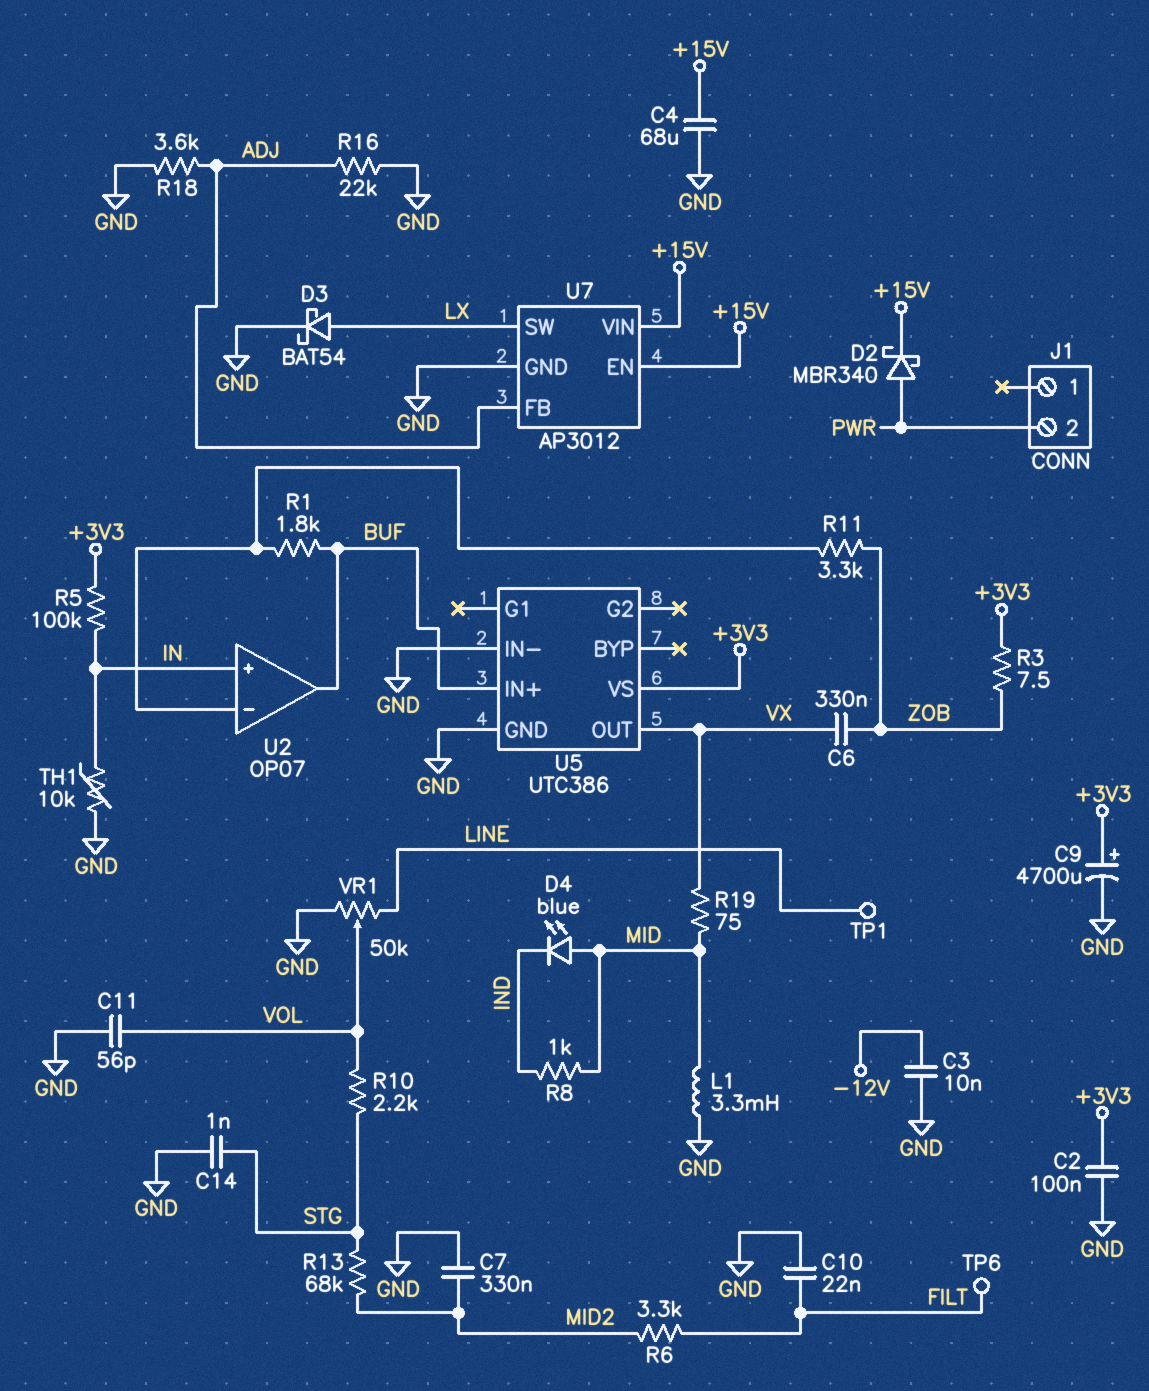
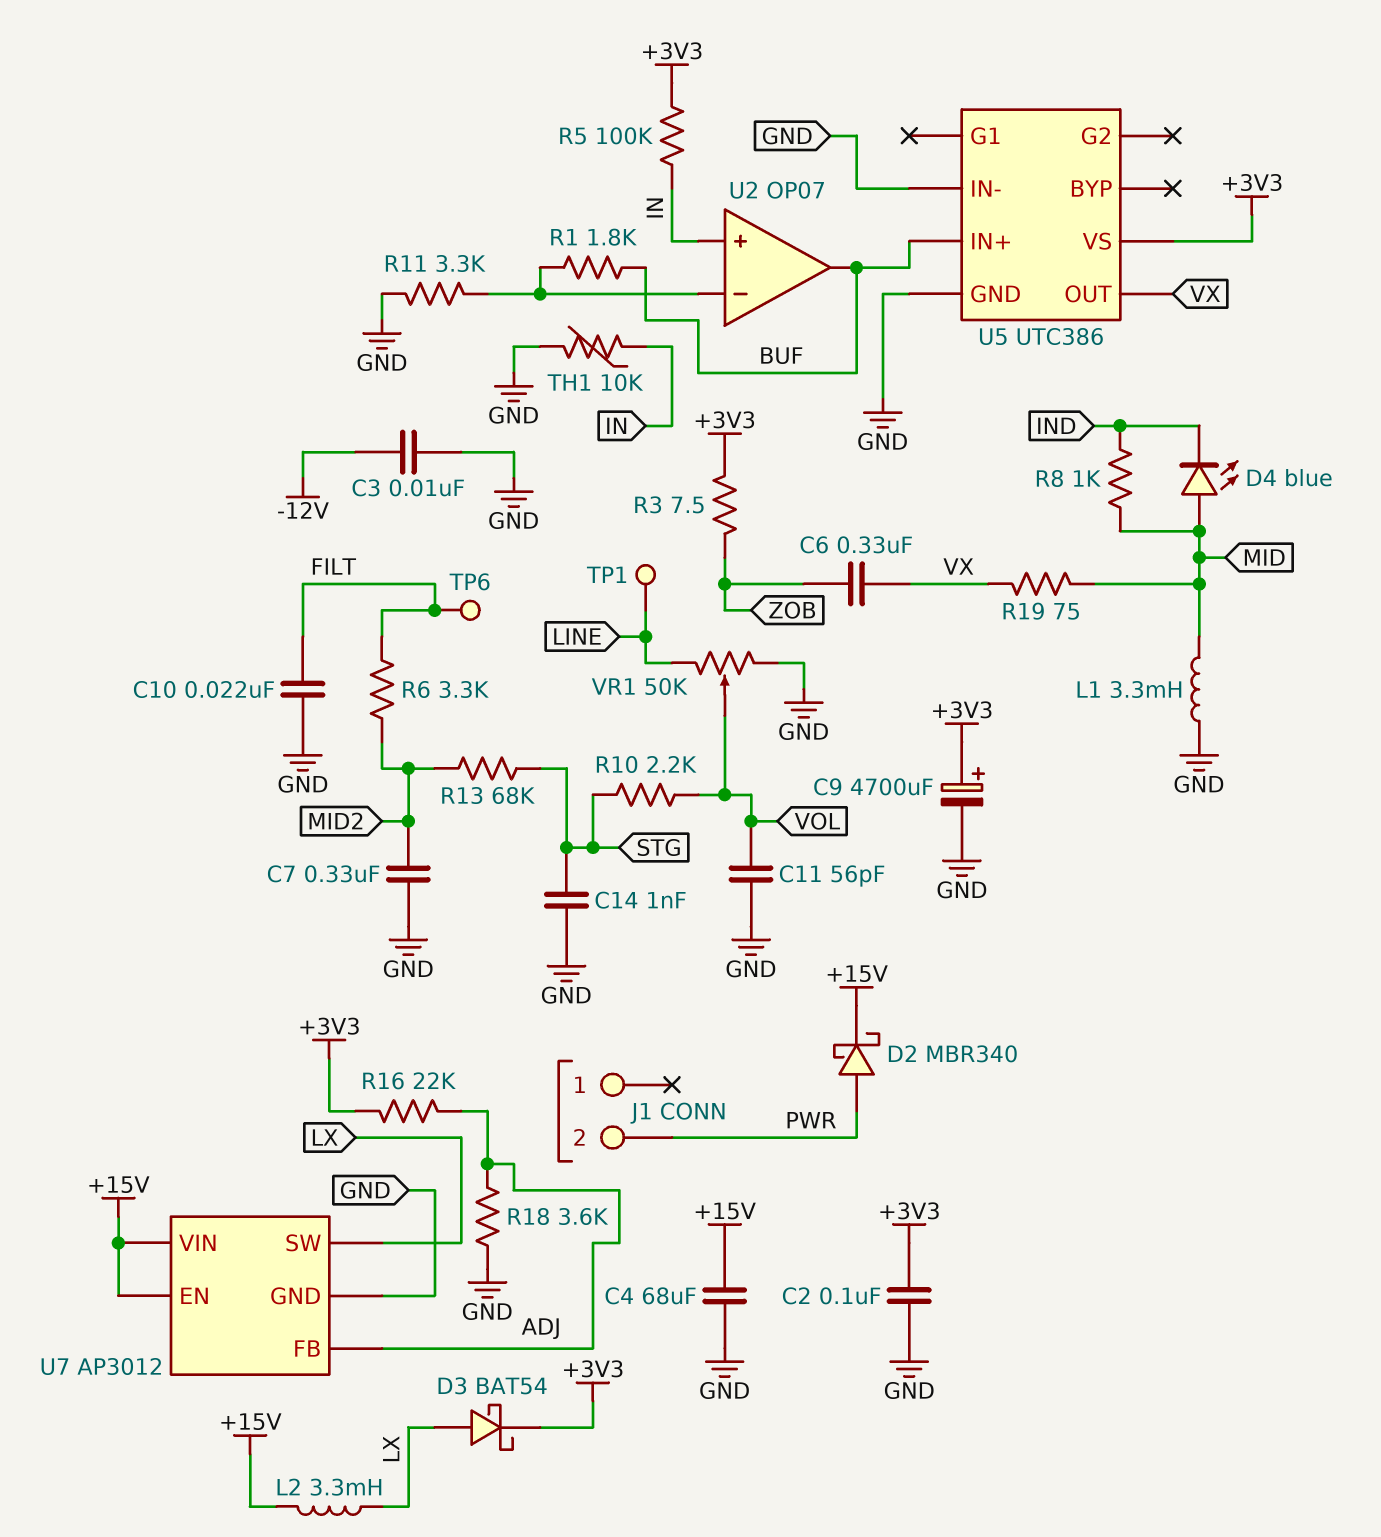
D3: schottky BAT54 (A LX, K GND) -> schottky BAT54 (A LX, K +3V3)
L2: none -> 3.3mH (+15V, LX)
R11: 3.3k (U2/in-, ZOB) -> 3.3k (GND, U2/in-)
R16: 22k (ADJ, GND) -> 22k (+3V3, ADJ)

